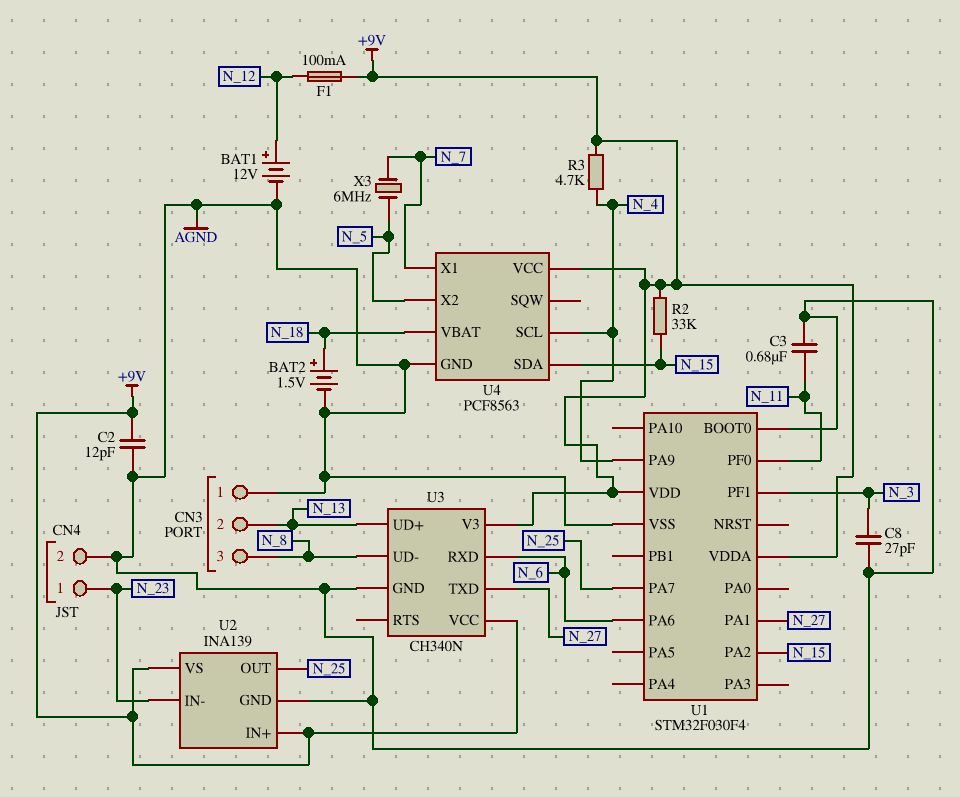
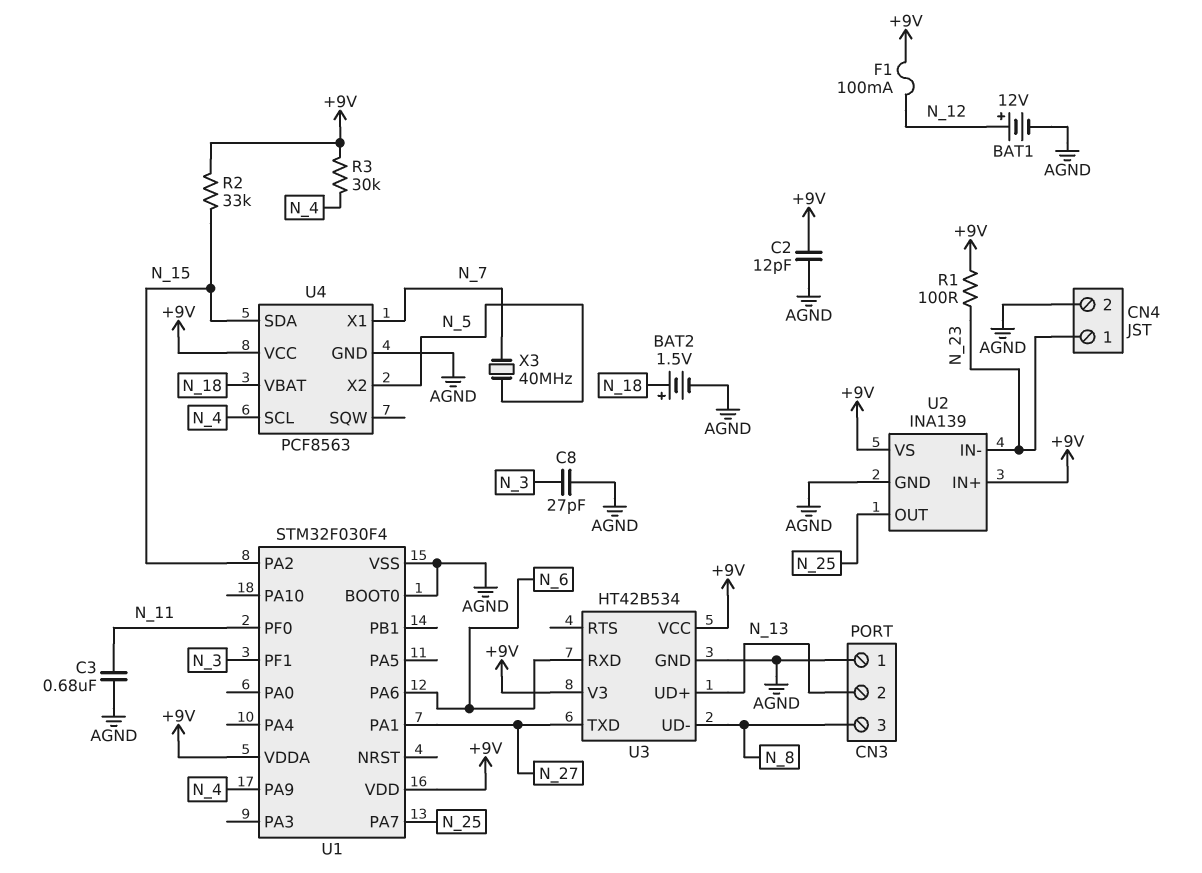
R1: none -> 100 (+9V, N_23)
R3: 4.7k (+9V, N_4) -> 30k (+9V, N_4)
U3: CH340N -> HT42B534
X3: 6MHz (N_5, N_7) -> 40MHz (N_5, N_7)

